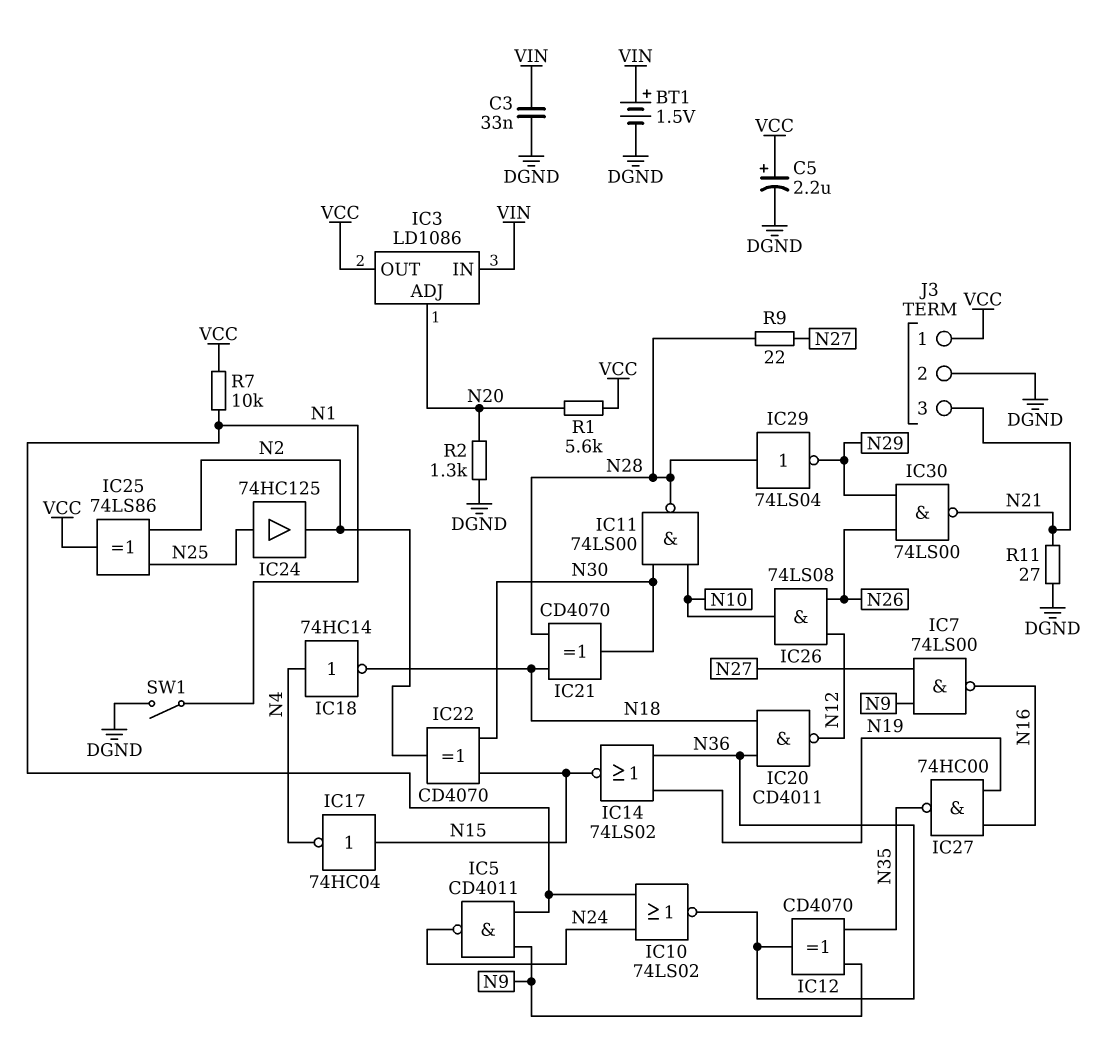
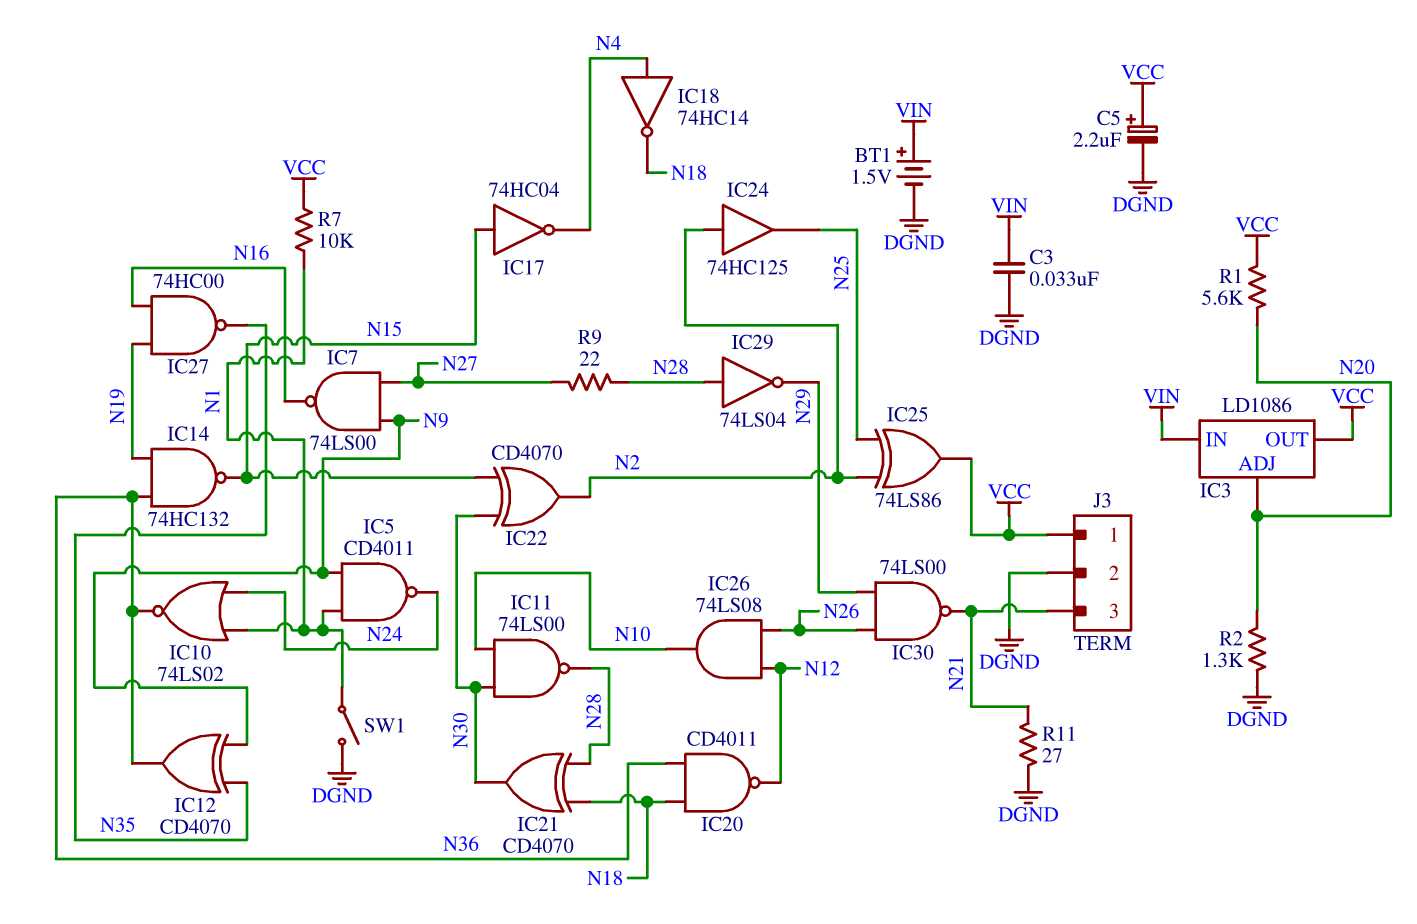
IC14: NOR 74LS02 (in N19, in N36, out N15) -> NAND 74HC132 (in N19, in N36, out N15)
IC24: buffer 74HC125 (in N25, out N2) -> buffer 74HC125 (in N2, out N25)

